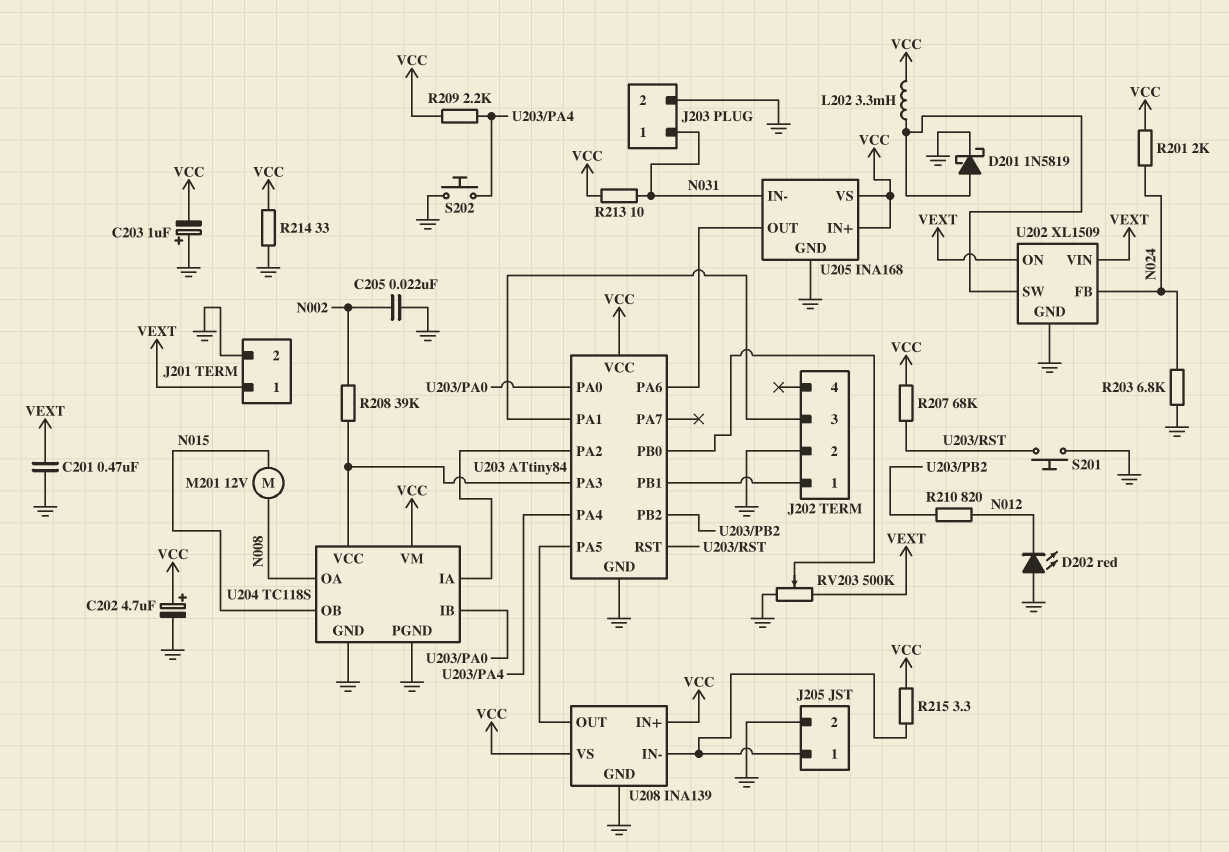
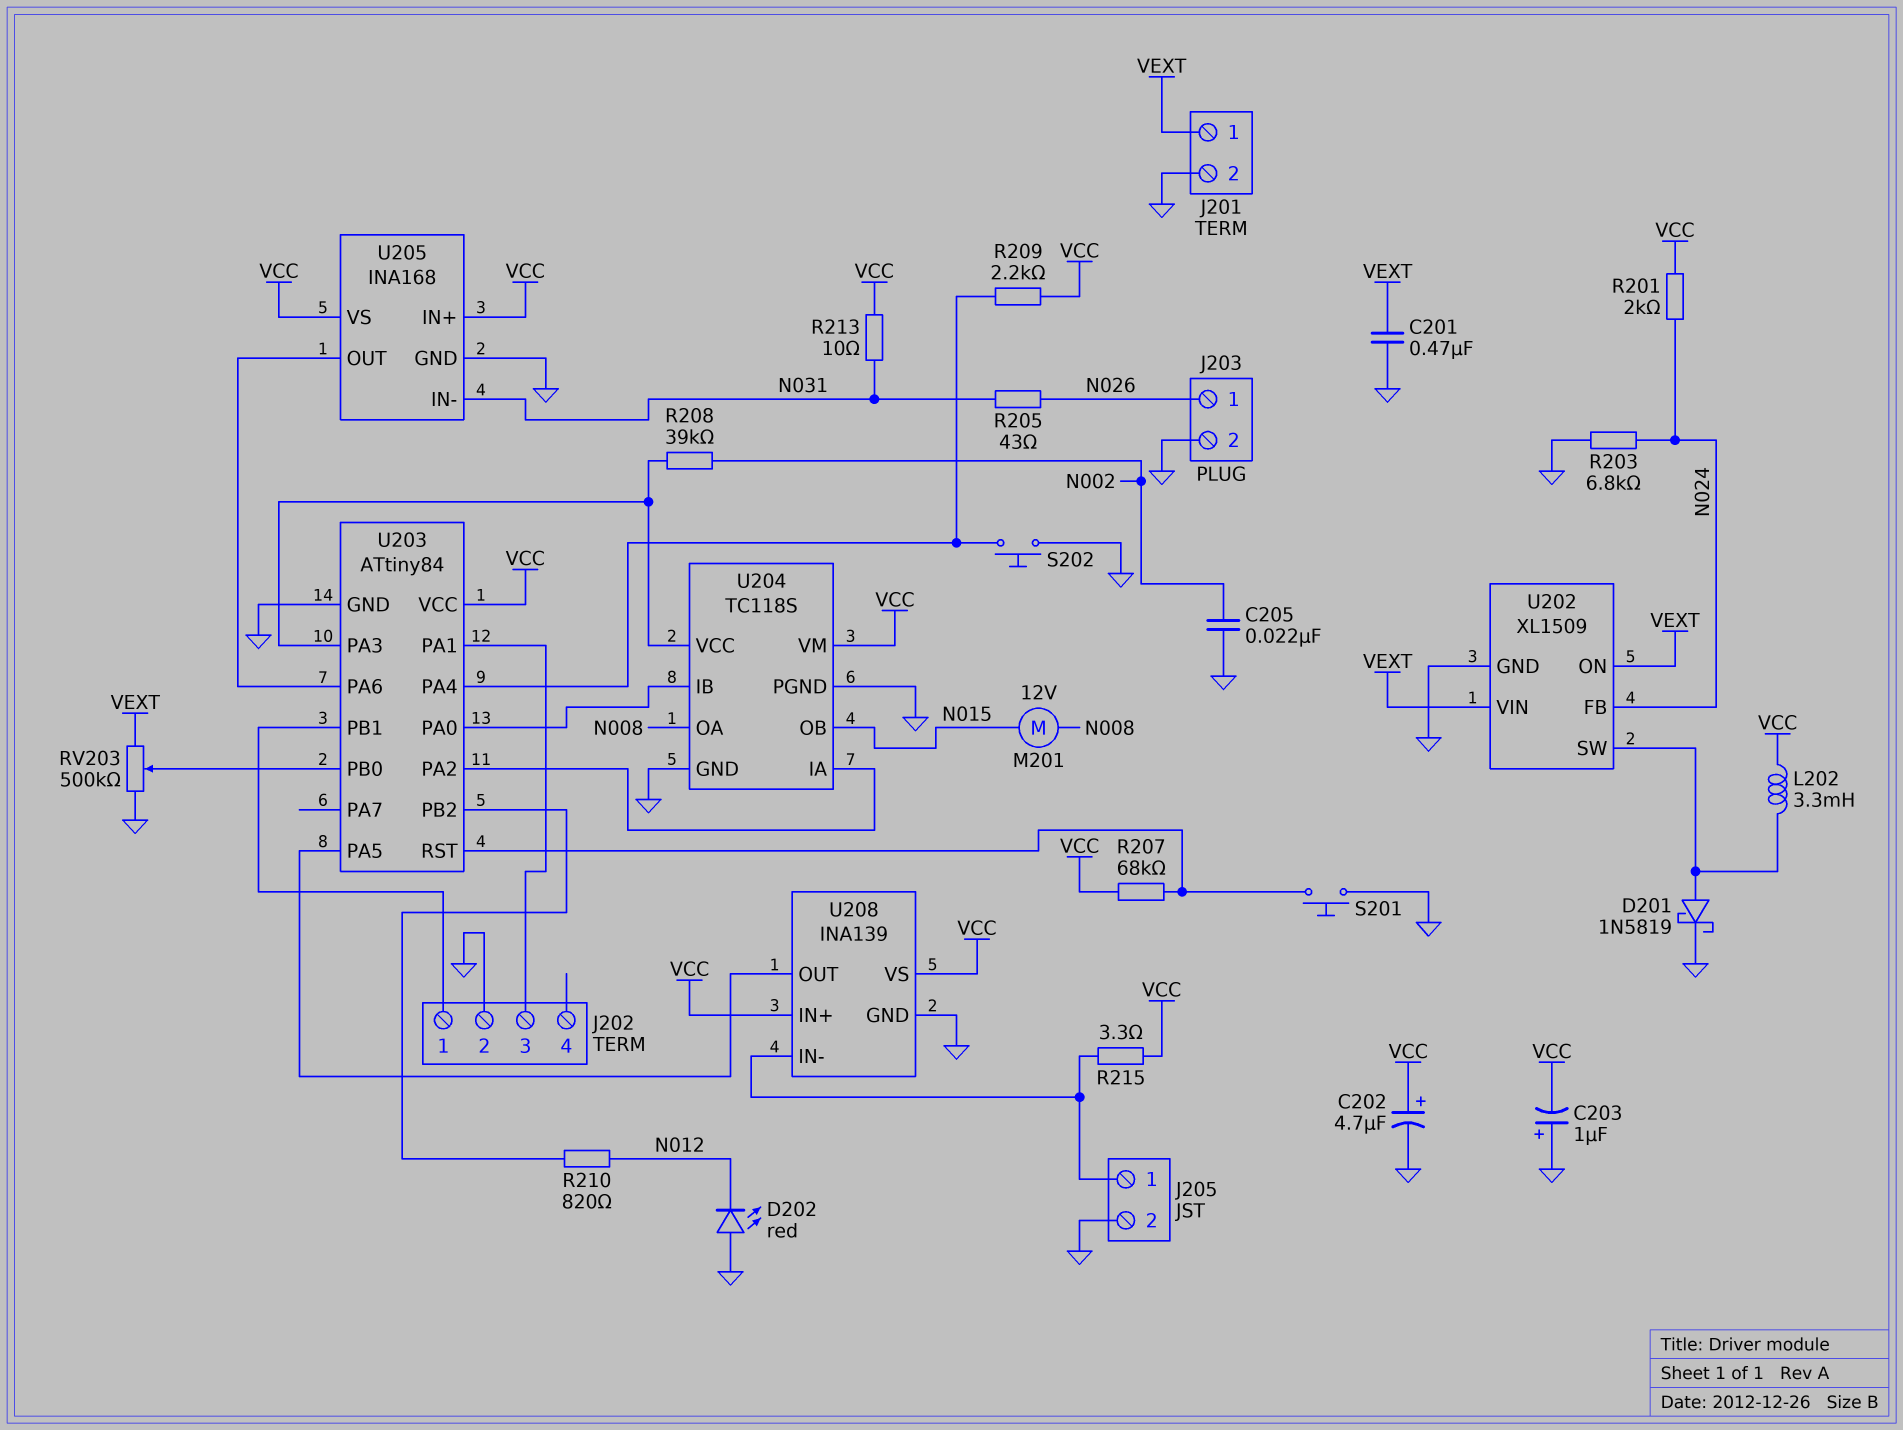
J203 pin 1: N031 -> N026
R205: none -> 43 (N026, N031)
R214: 33 (GND, VCC) -> none

